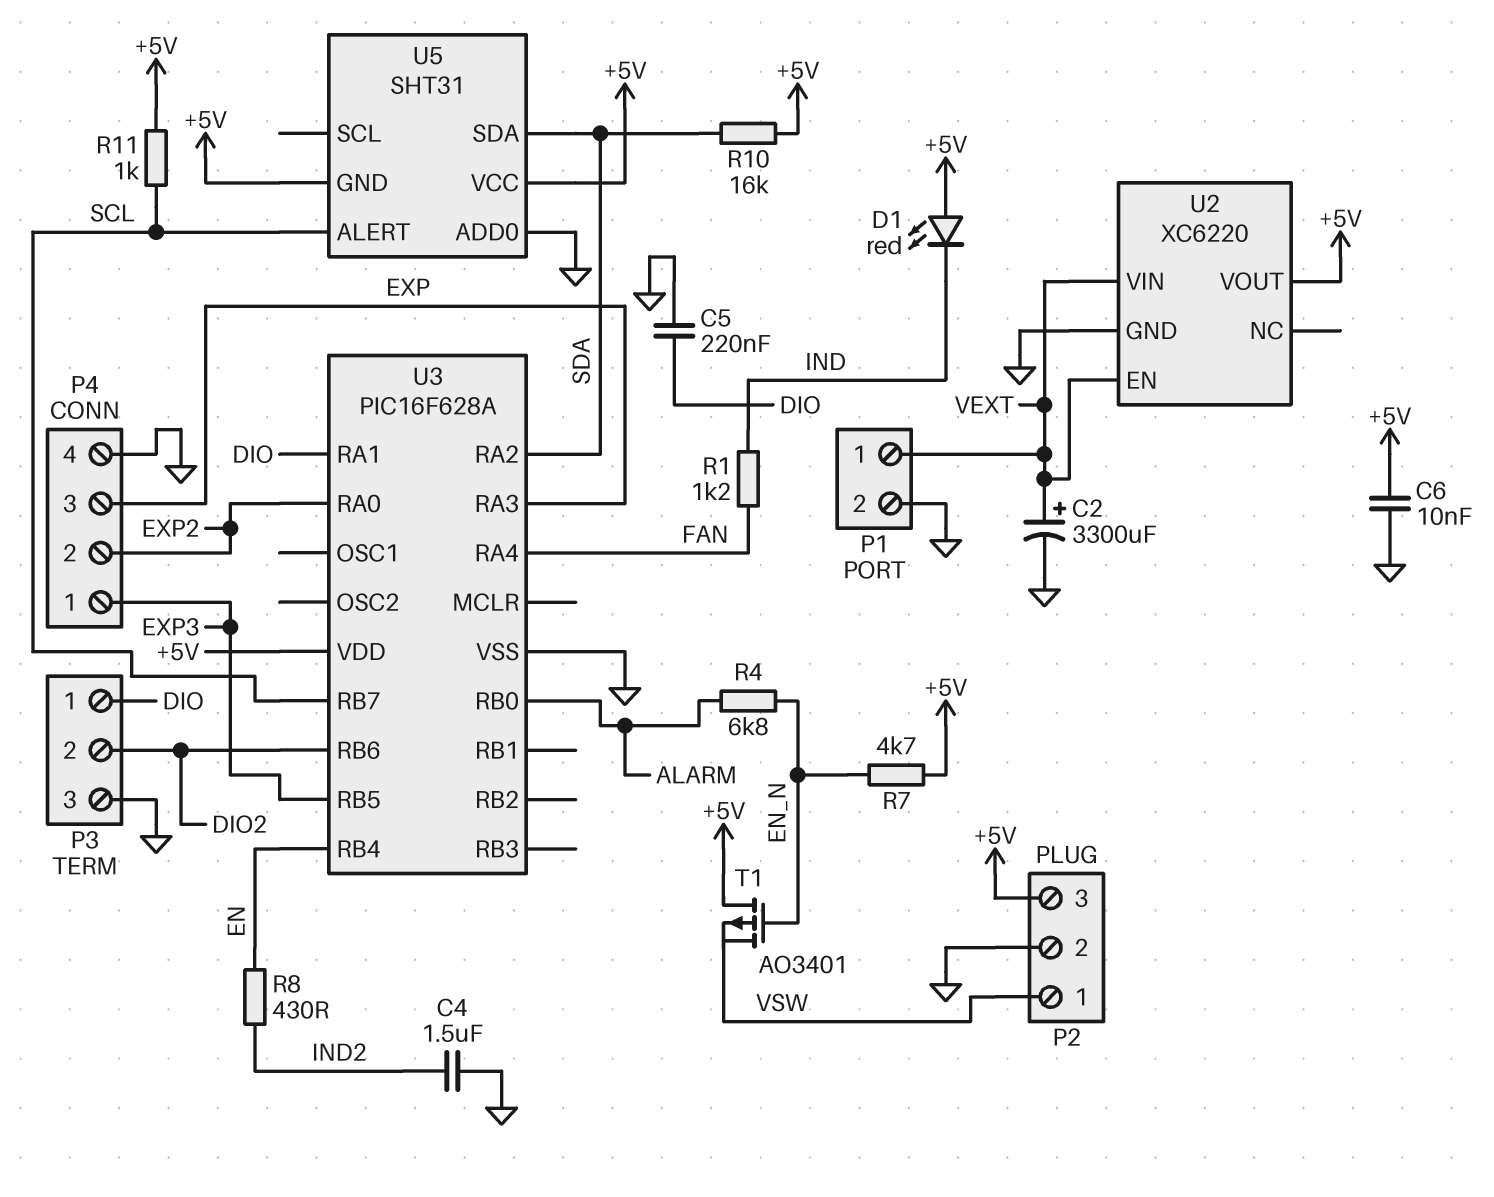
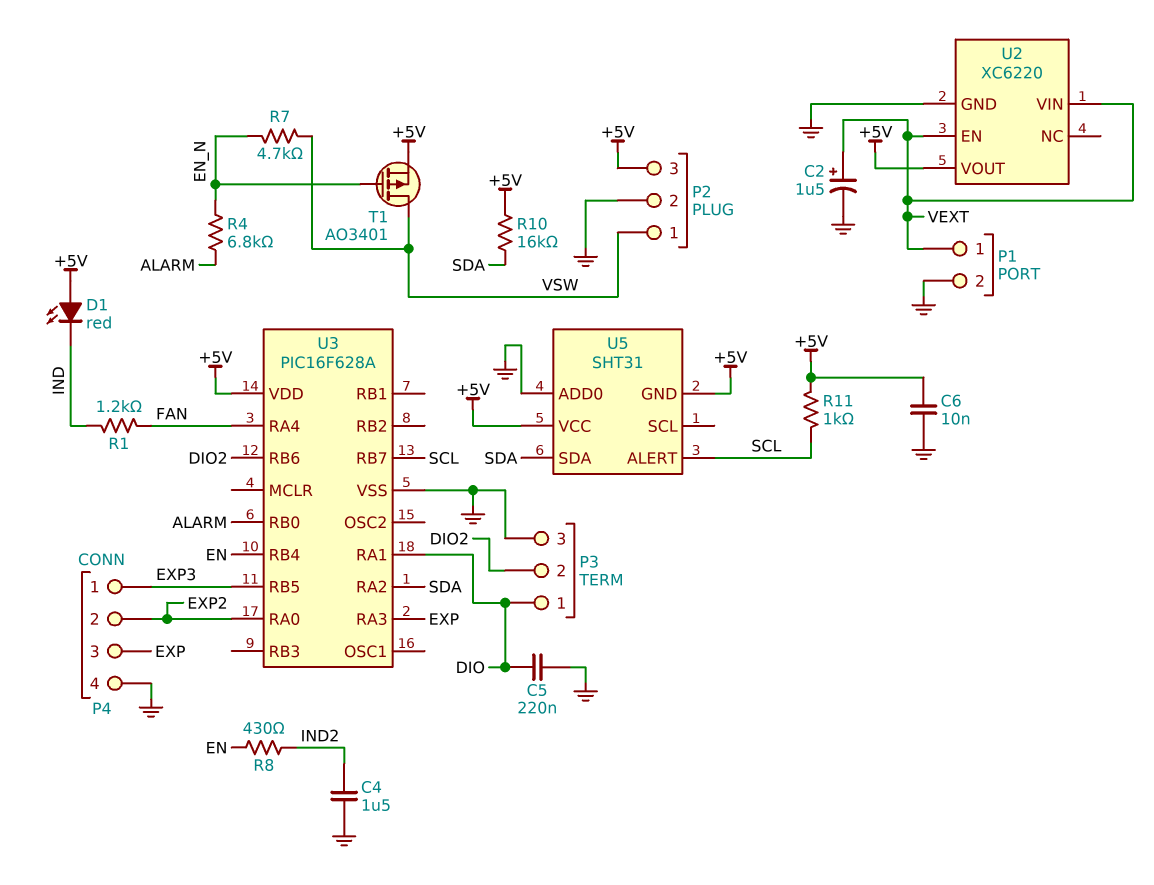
C2: 3300uF (plus VEXT, minus GND) -> 1.5uF (plus VEXT, minus GND)
R7: 4.7k (+5V, EN_N) -> 4.7k (EN_N, VSW)
T1: PMOS AO3401 (G EN_N, D +5V, S VSW) -> PMOS AO3401 (G EN_N, D VSW, S +5V)

